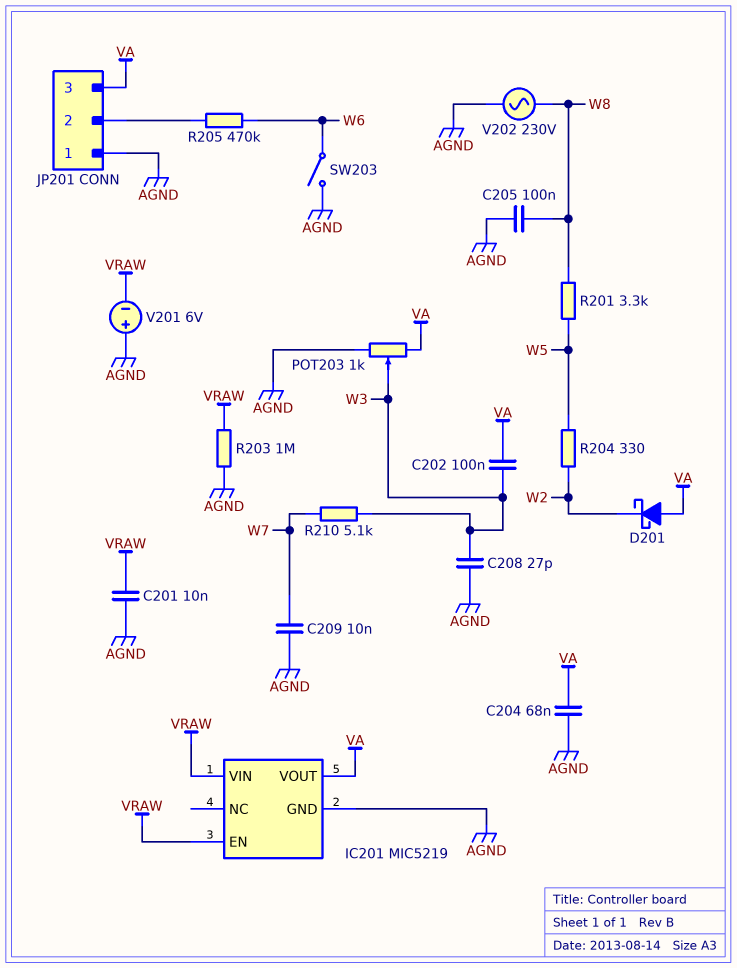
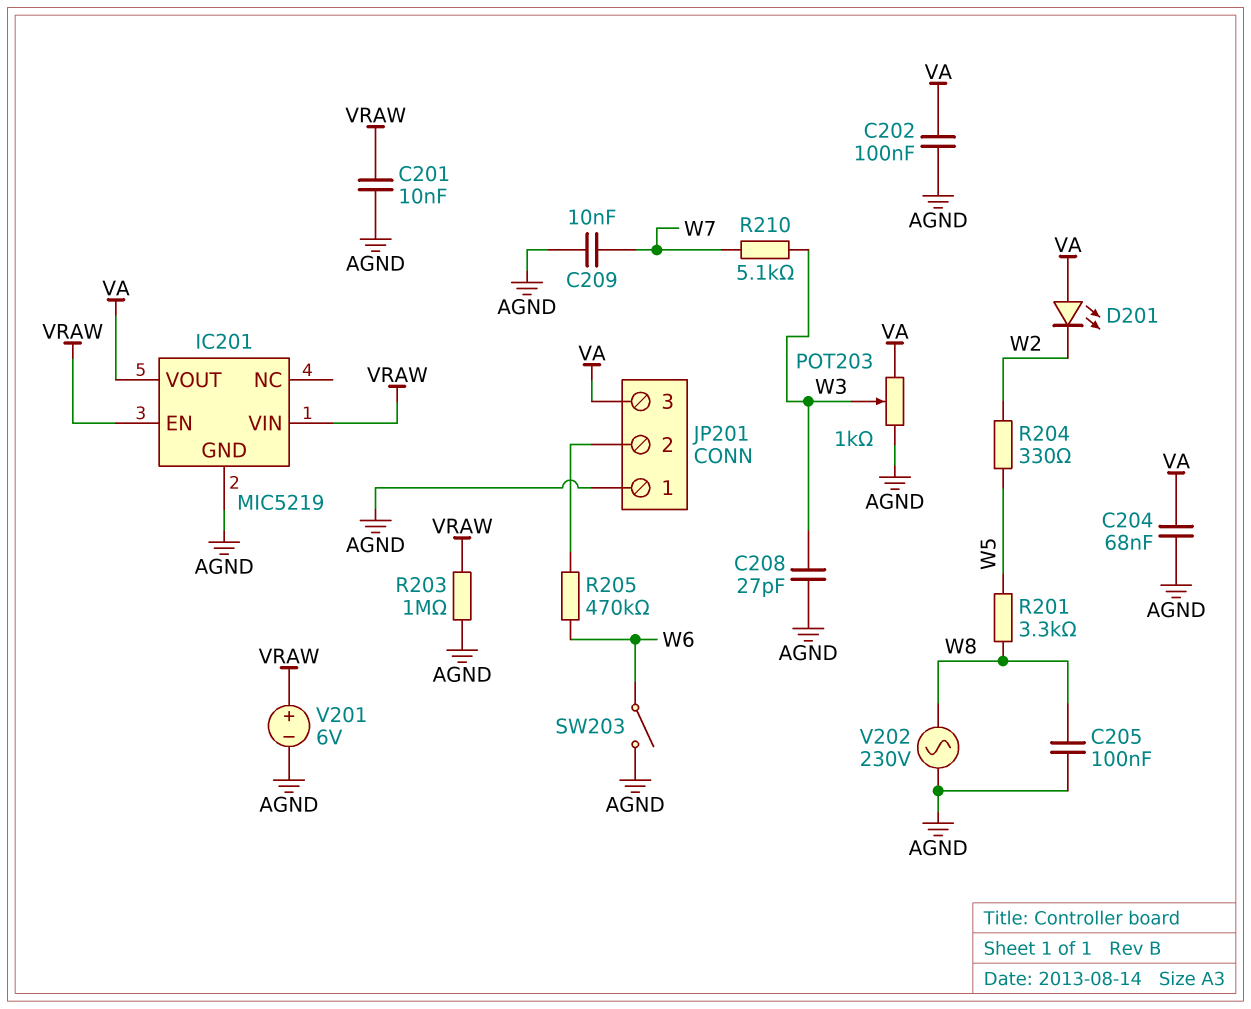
C202: 100nF (VA, W3) -> 100nF (AGND, VA)
D201: schottky (A VA, K W2) -> LED (A VA, K W2)
V201: 6V (plus AGND, minus VRAW) -> 6V (plus VRAW, minus AGND)

